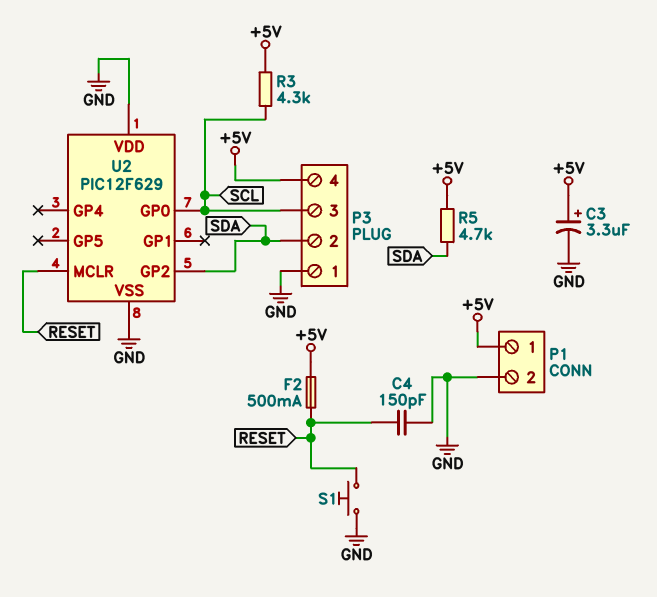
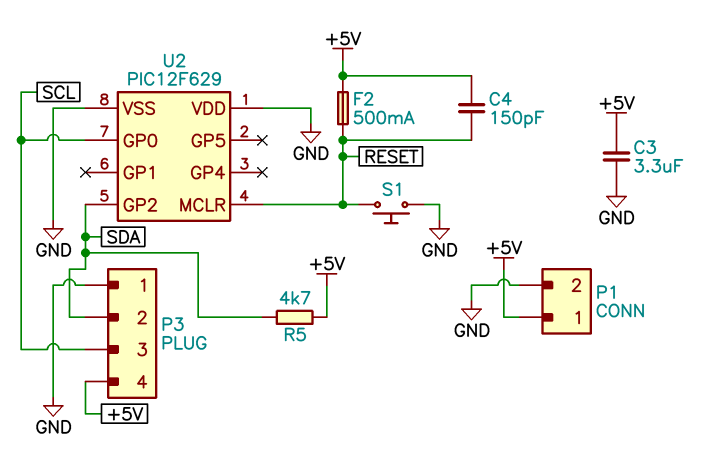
C3: 3.3uF (plus +5V, minus GND) -> 3.3uF (+5V, GND)
C4: 150pF (GND, RESET) -> 150pF (+5V, RESET)
R3: 4.3k (+5V, SCL) -> none

